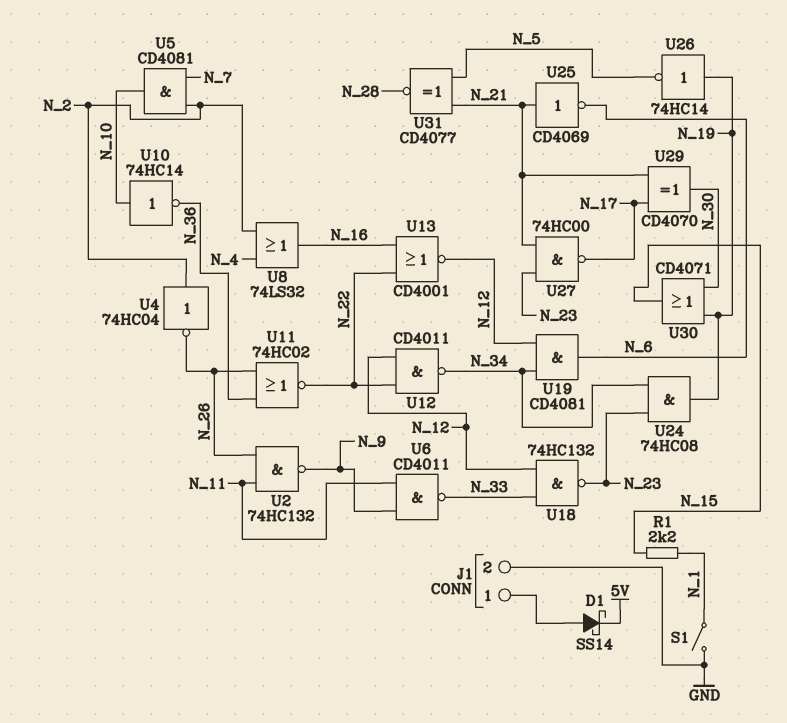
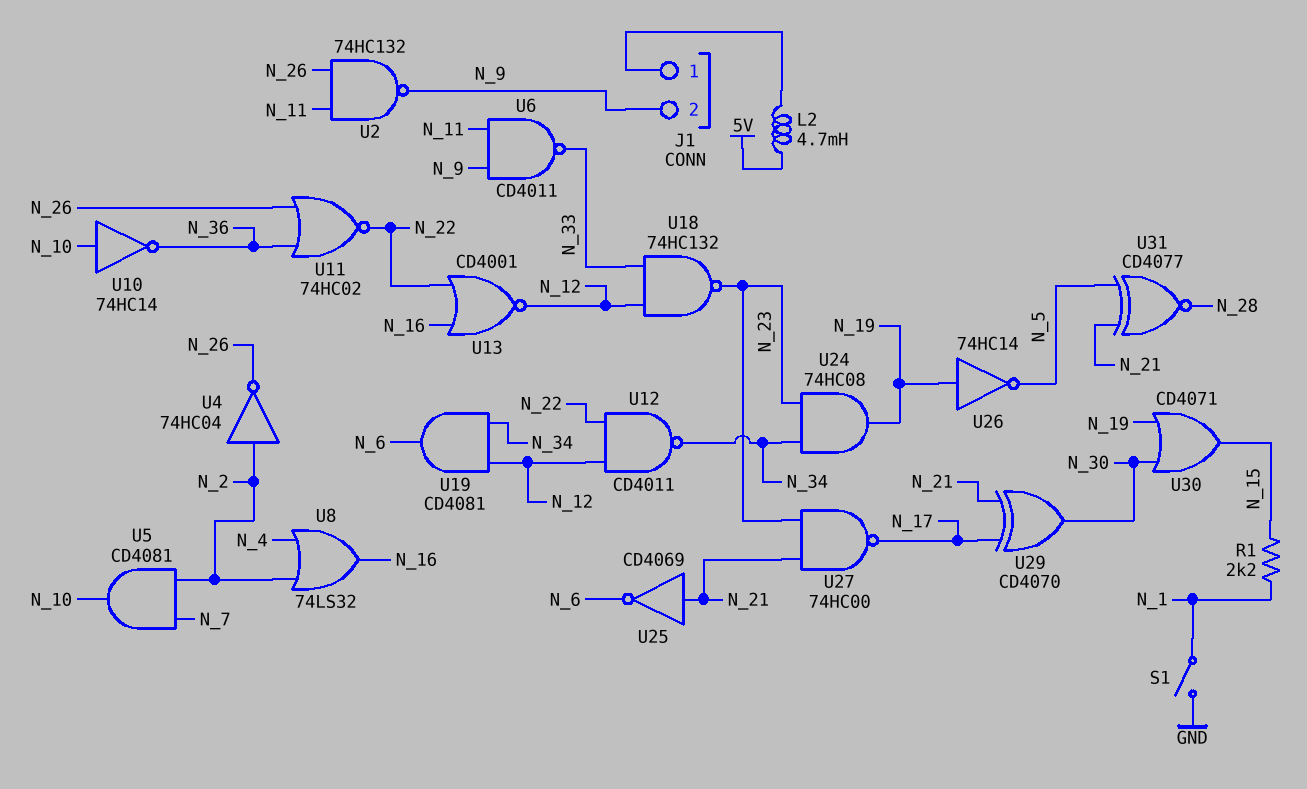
D1: schottky SS14 (A J1/1, K 5V) -> none
J1 pin 2: GND -> N_9
L2: none -> 4.7mH (5V, J1/1)

